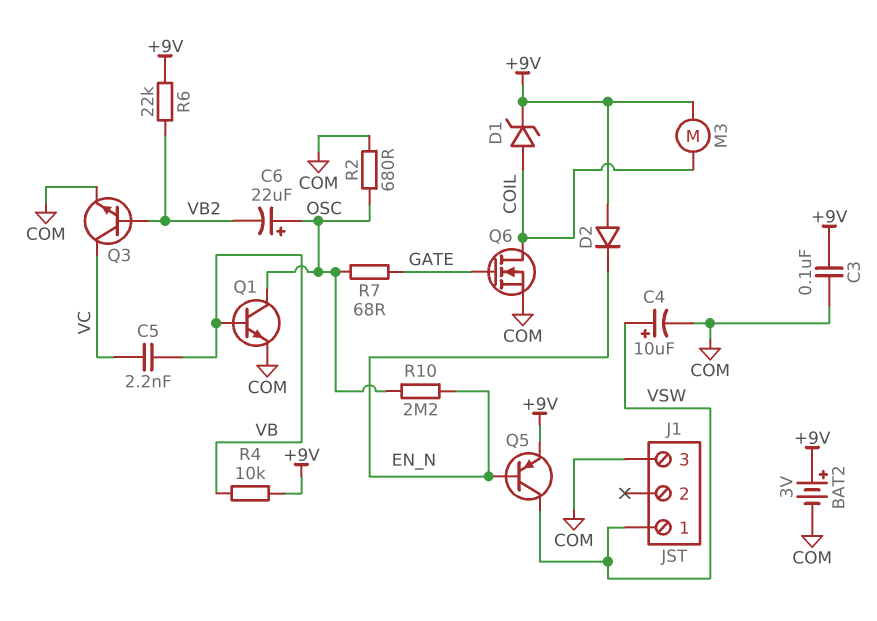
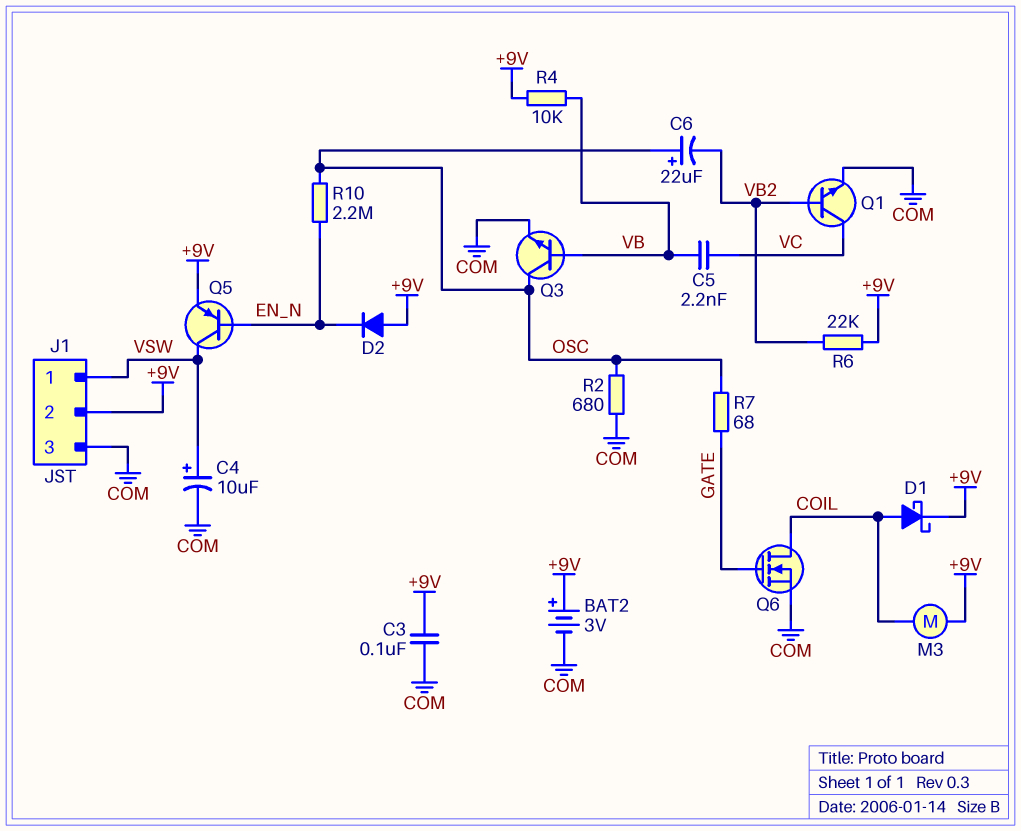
D1: zener (A COIL, K +9V) -> schottky (A COIL, K +9V)
J1 pin 2: none -> +9V
Q1: NPN (B VB, C OSC, E COM) -> NPN (B VB2, C VC, E COM)
Q3: NPN (B VB2, C VC, E COM) -> NPN (B VB, C OSC, E COM)

